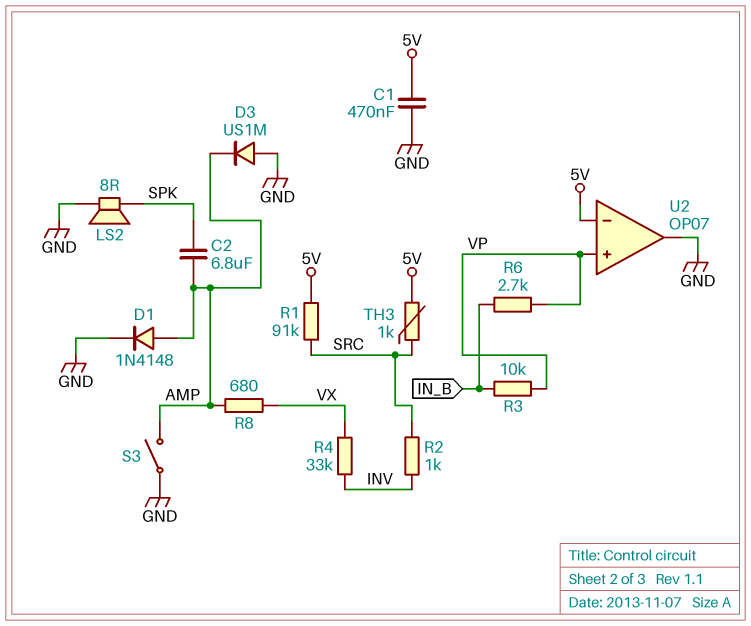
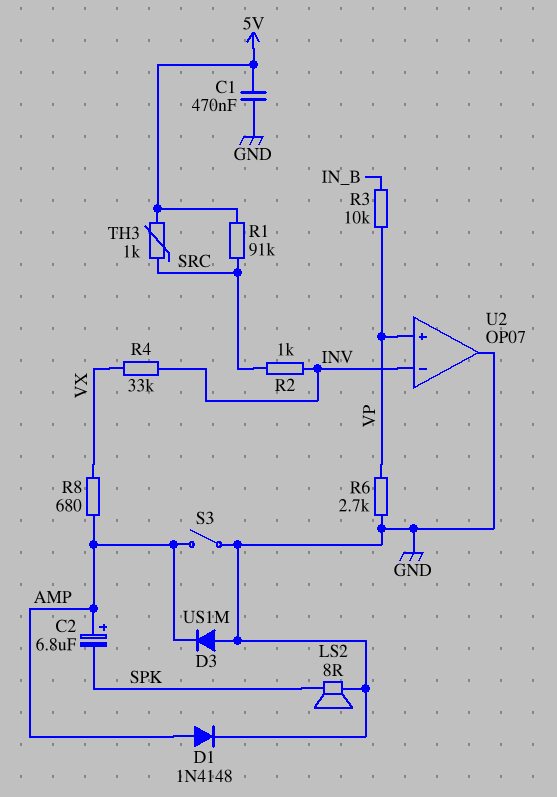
C2: 6.8uF (AMP, SPK) -> 6.8uF (plus AMP, minus SPK)
R6: 2.7k (IN_B, VP) -> 2.7k (GND, VP)
U2 pin in-: 5V -> INV

